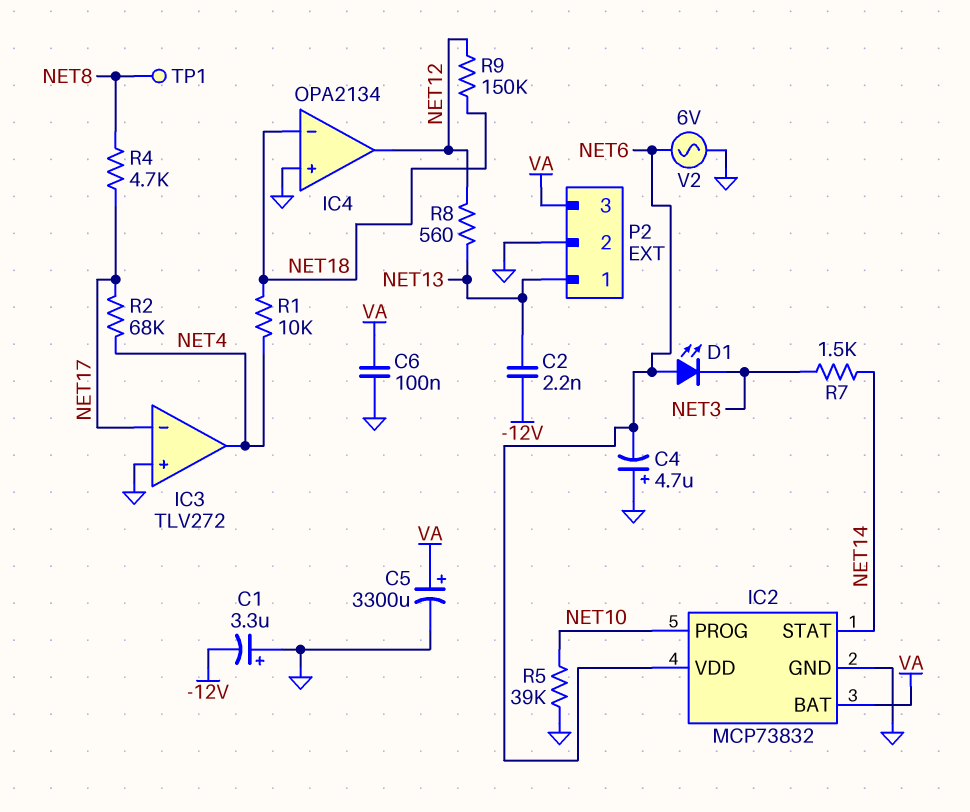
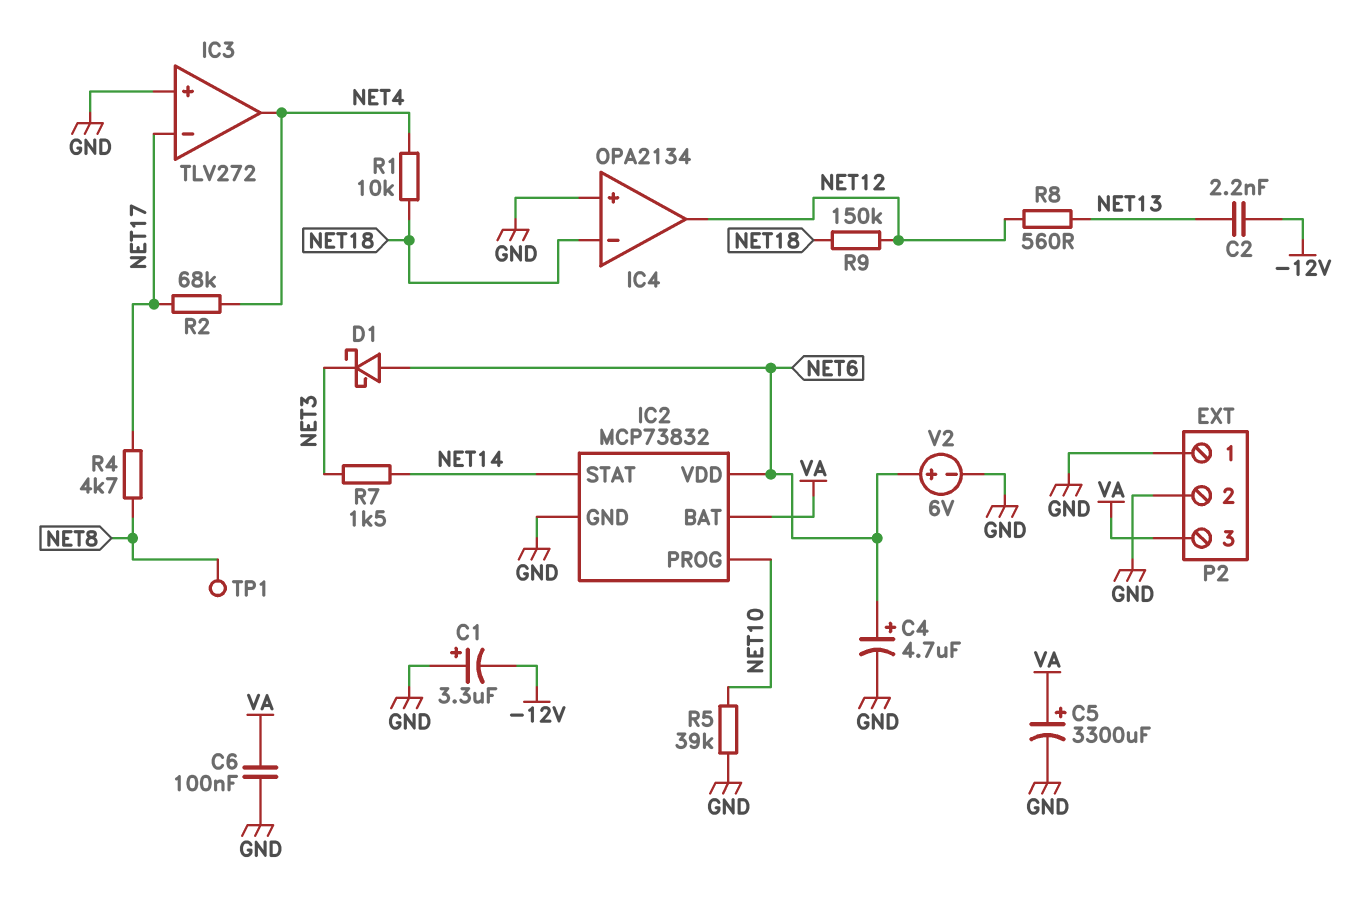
C4: 4.7uF (plus GND, minus NET6) -> 4.7uF (plus NET6, minus GND)
D1: LED (A NET6, K NET3) -> schottky (A NET6, K NET3)
P2 pin 1: NET13 -> GND
V2: AC 6V (GND, NET6) -> 6V (plus NET6, minus GND)

